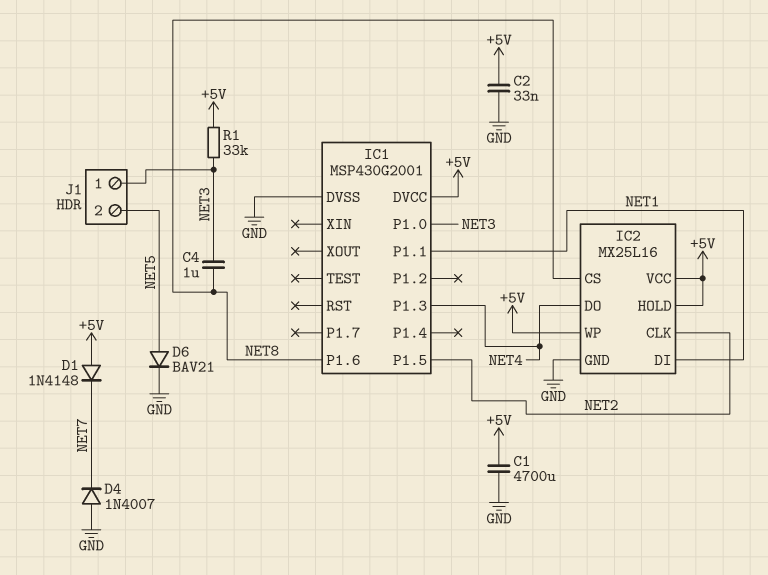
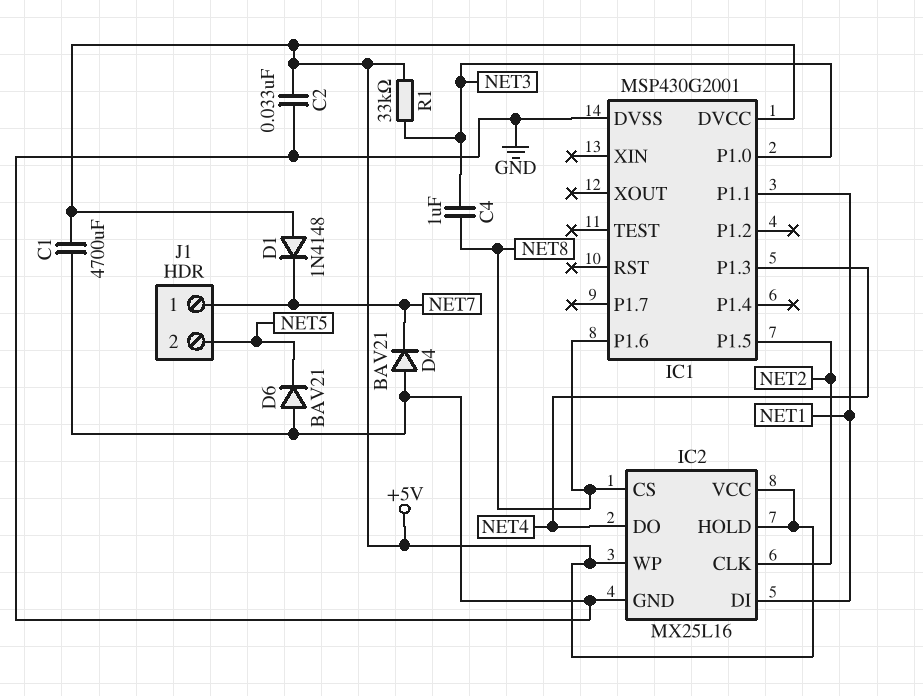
D4: diode 1N4007 (A GND, K NET7) -> diode BAV21 (A GND, K NET7)
D6: diode BAV21 (A NET5, K GND) -> diode BAV21 (A GND, K NET5)
J1 pin 1: NET3 -> NET7

